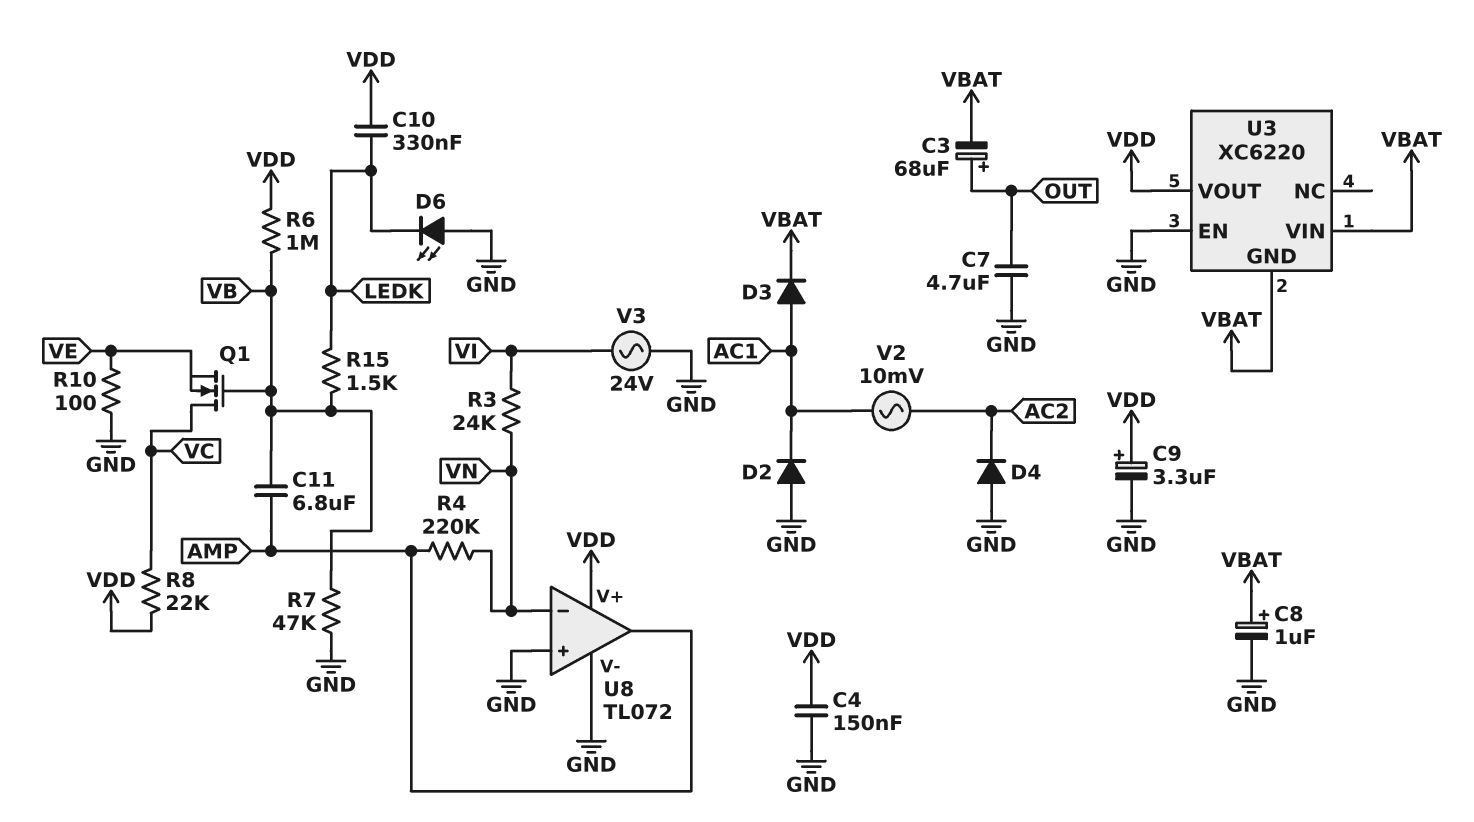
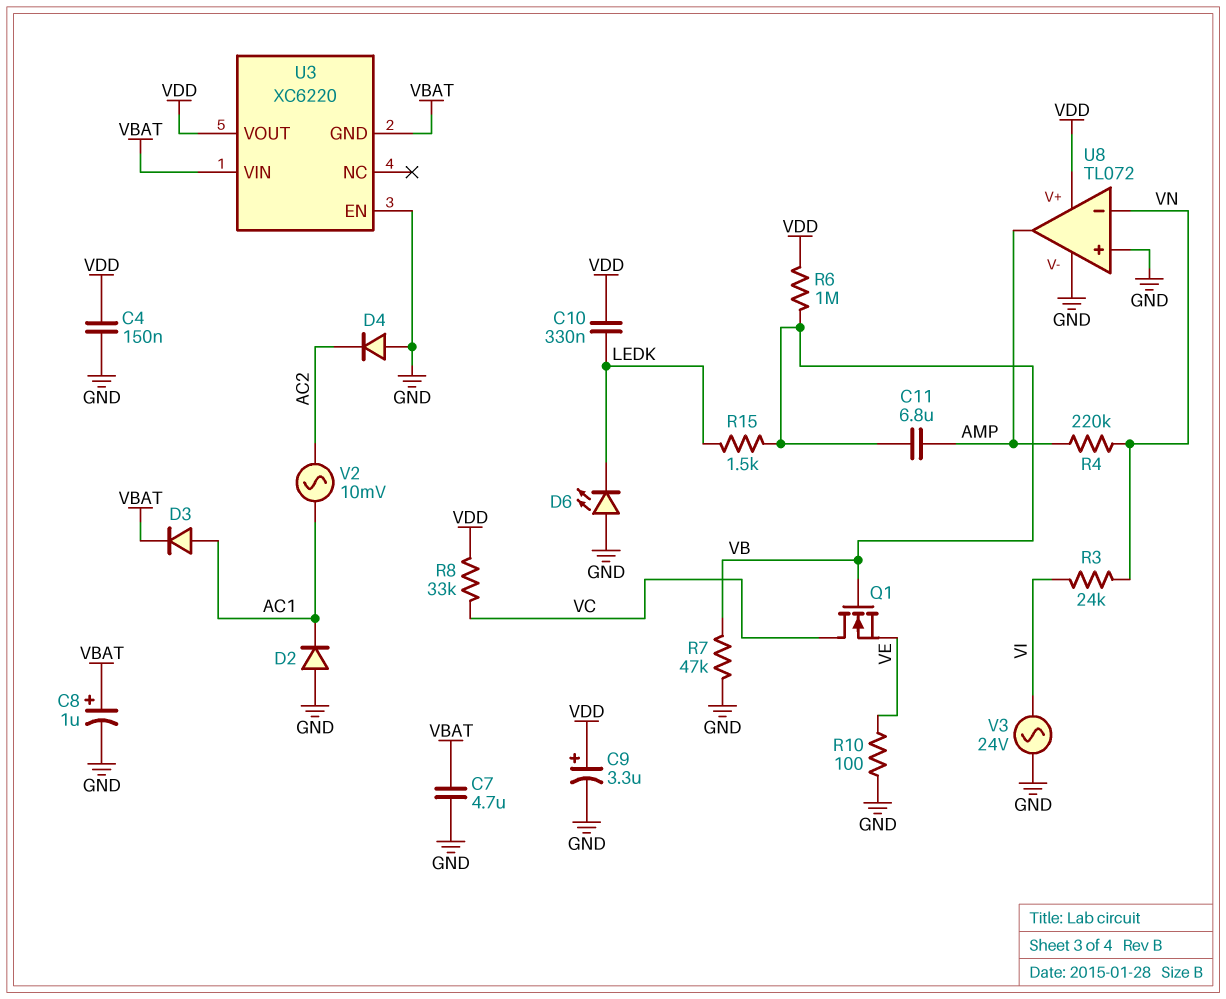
C3: 68uF (plus OUT, minus VBAT) -> none
C7: 4.7uF (GND, OUT) -> 4.7uF (GND, VBAT)
R8: 22k (VC, VDD) -> 33k (VC, VDD)

